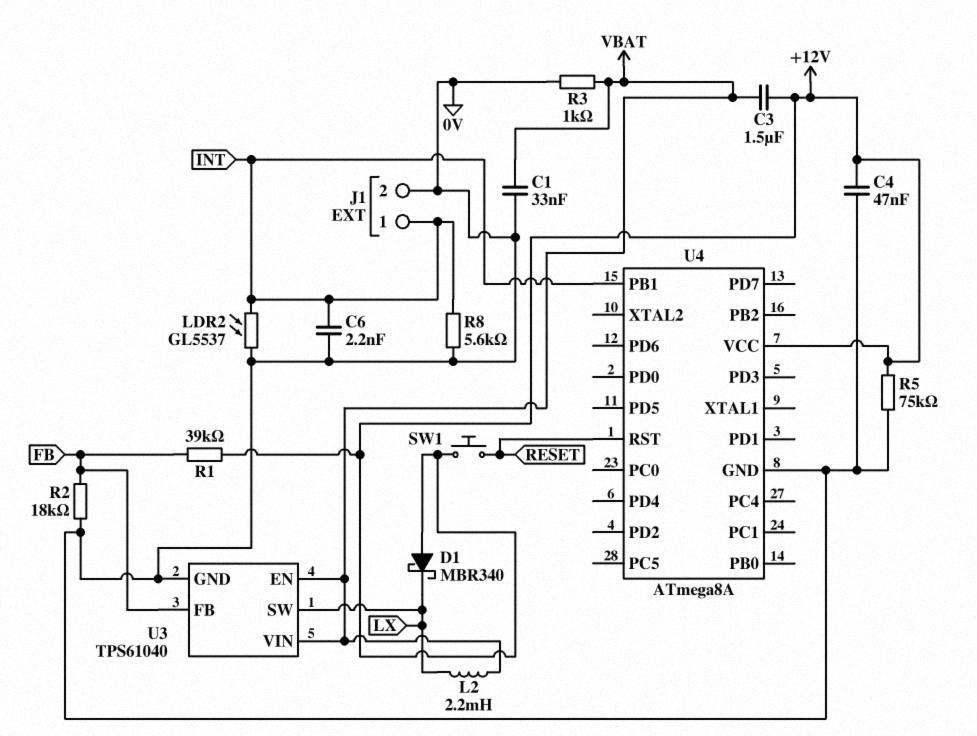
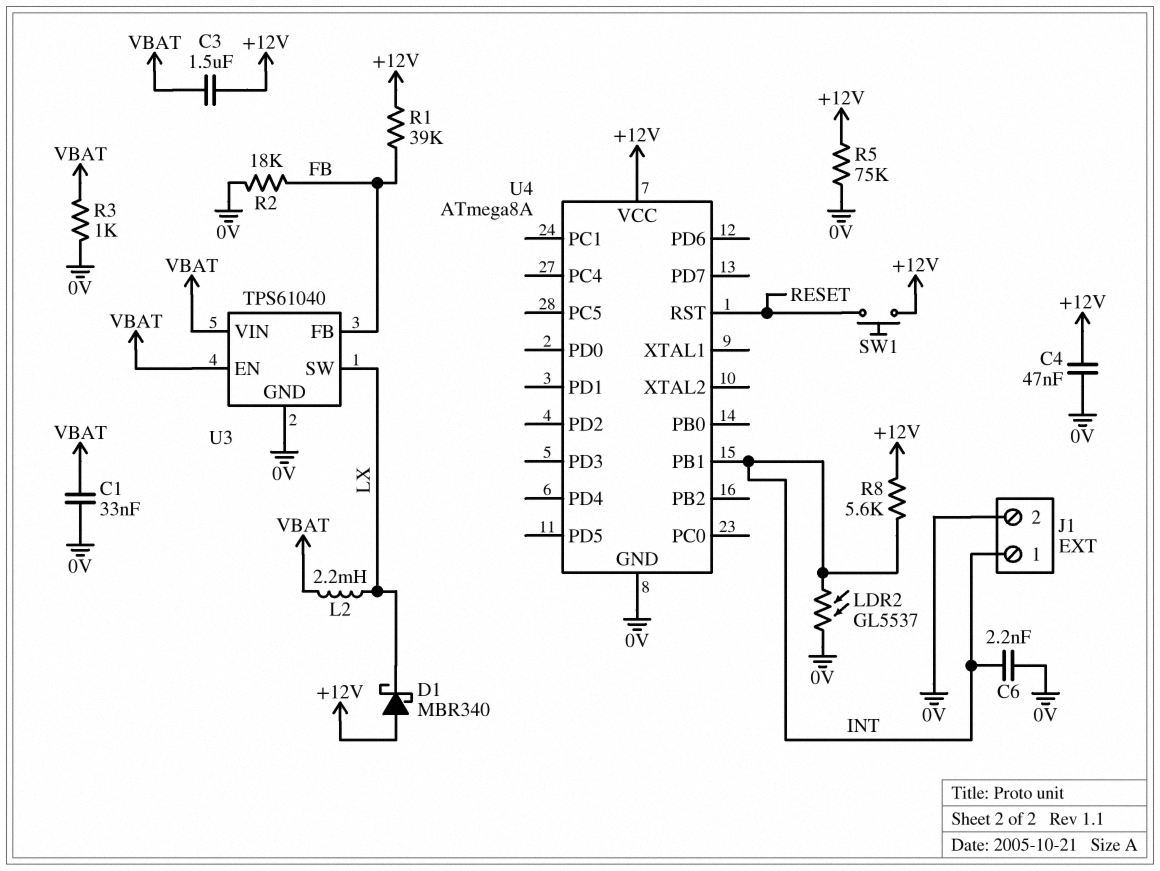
R8: 5.6k (0V, INT) -> 5.6k (+12V, INT)

